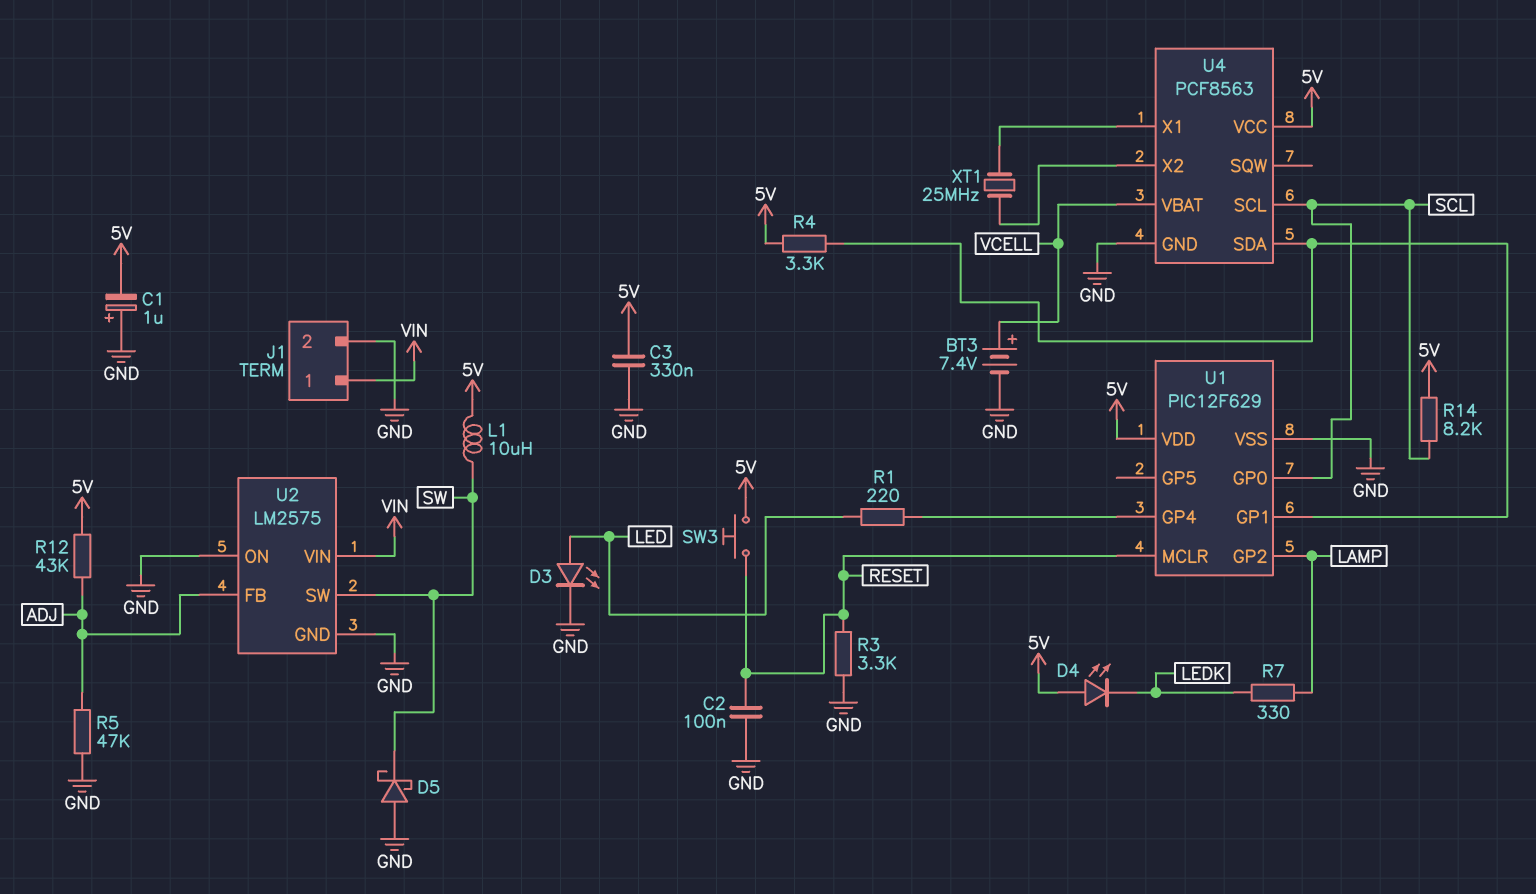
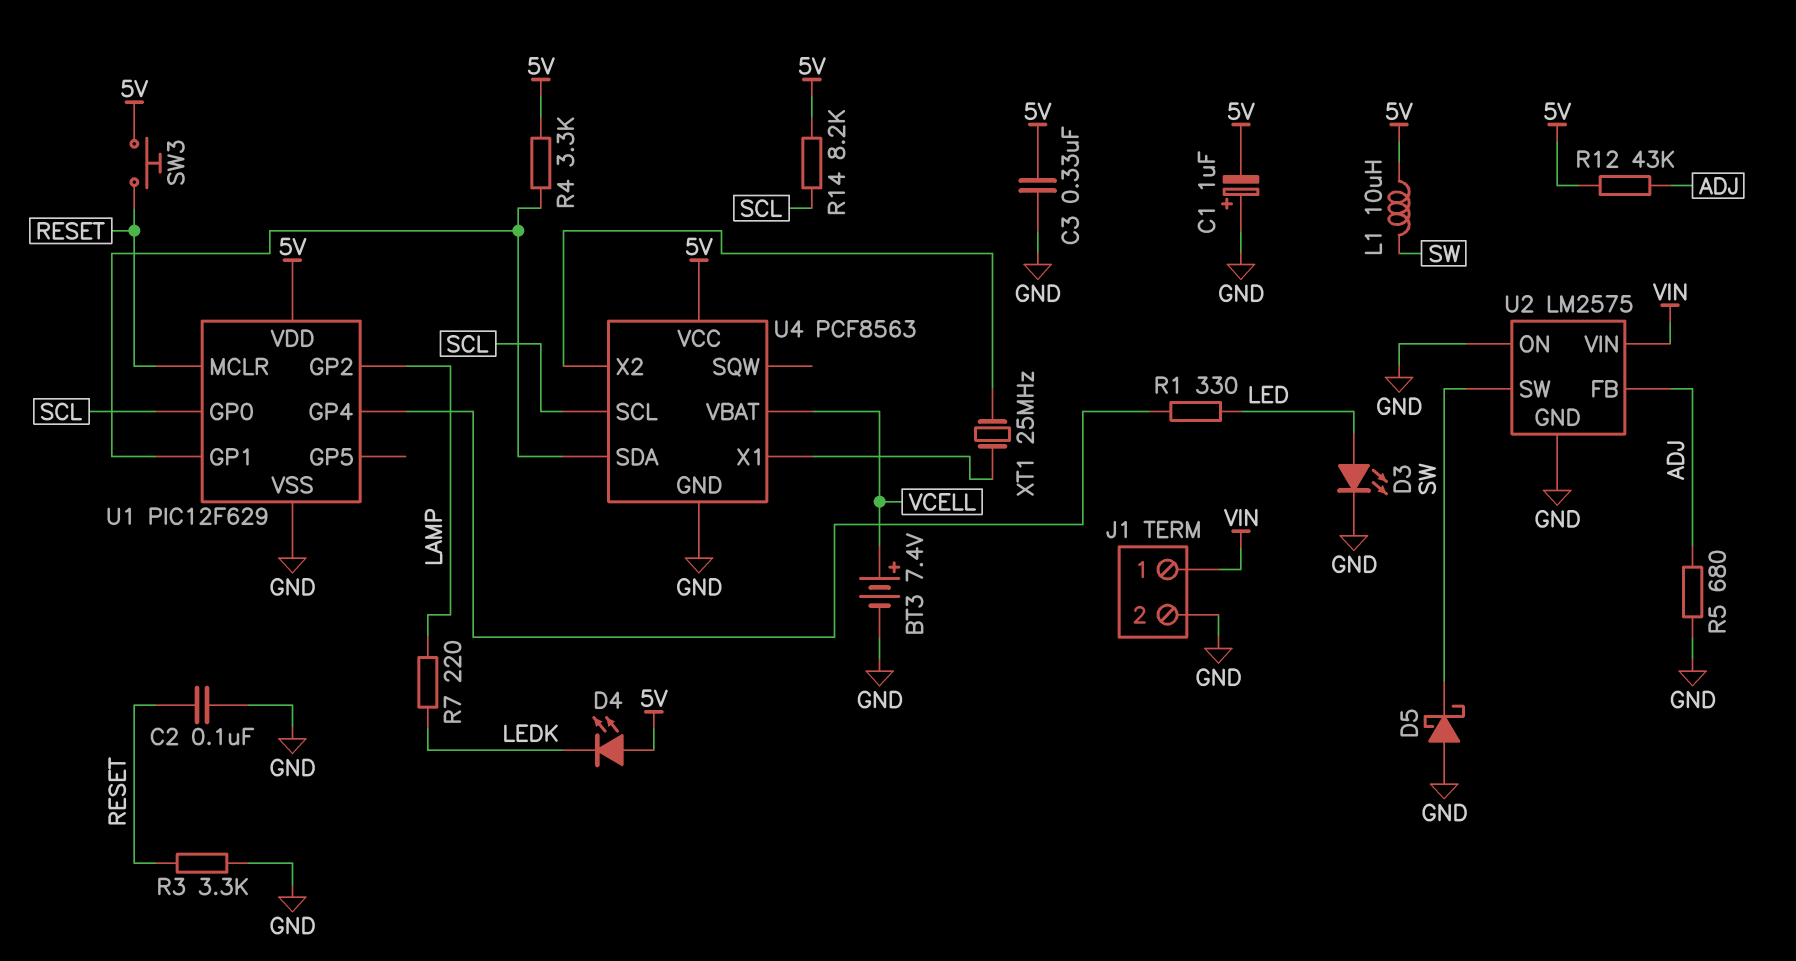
R1: 220 (LED, U1/GP4) -> 330 (LED, U1/GP4)
R5: 47k (ADJ, GND) -> 680 (ADJ, GND)
R7: 330 (LAMP, LEDK) -> 220 (LAMP, LEDK)

